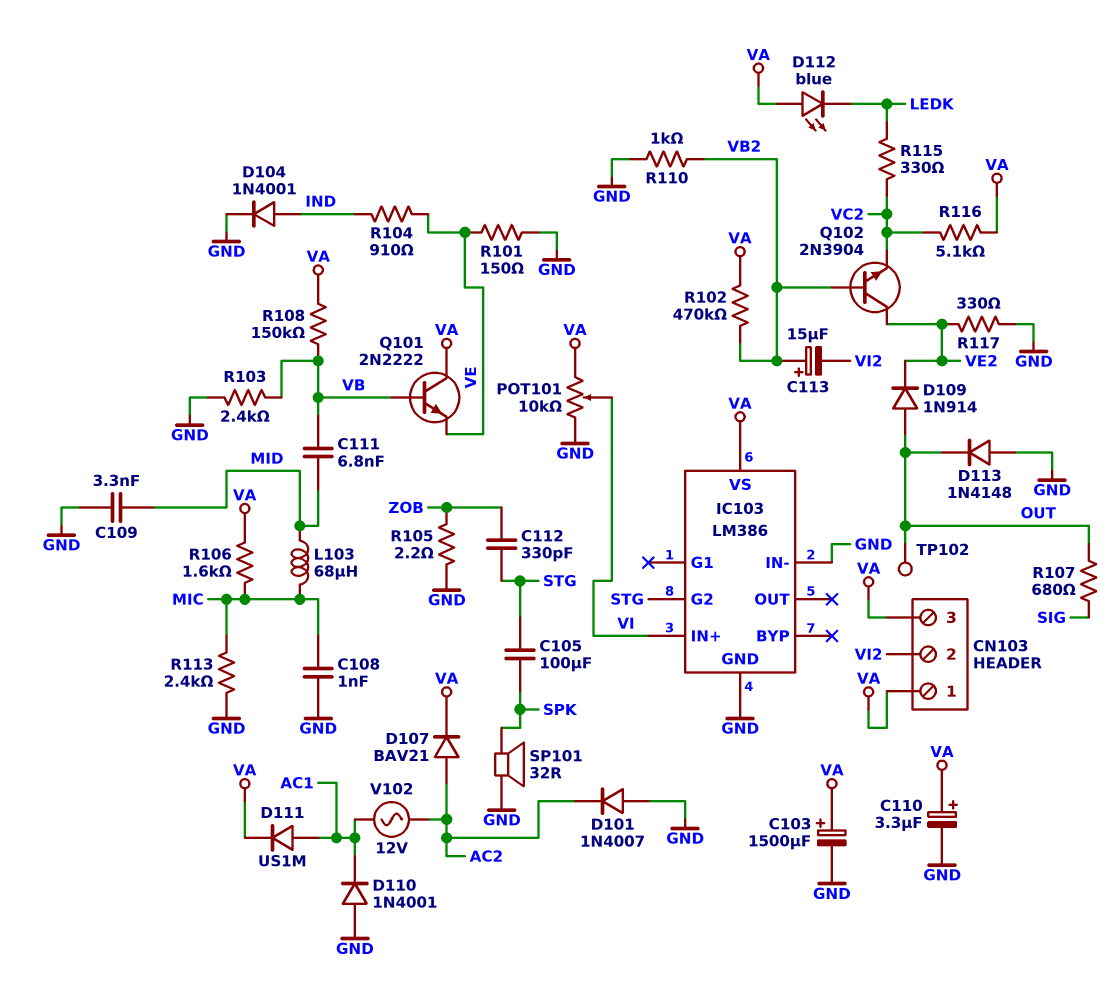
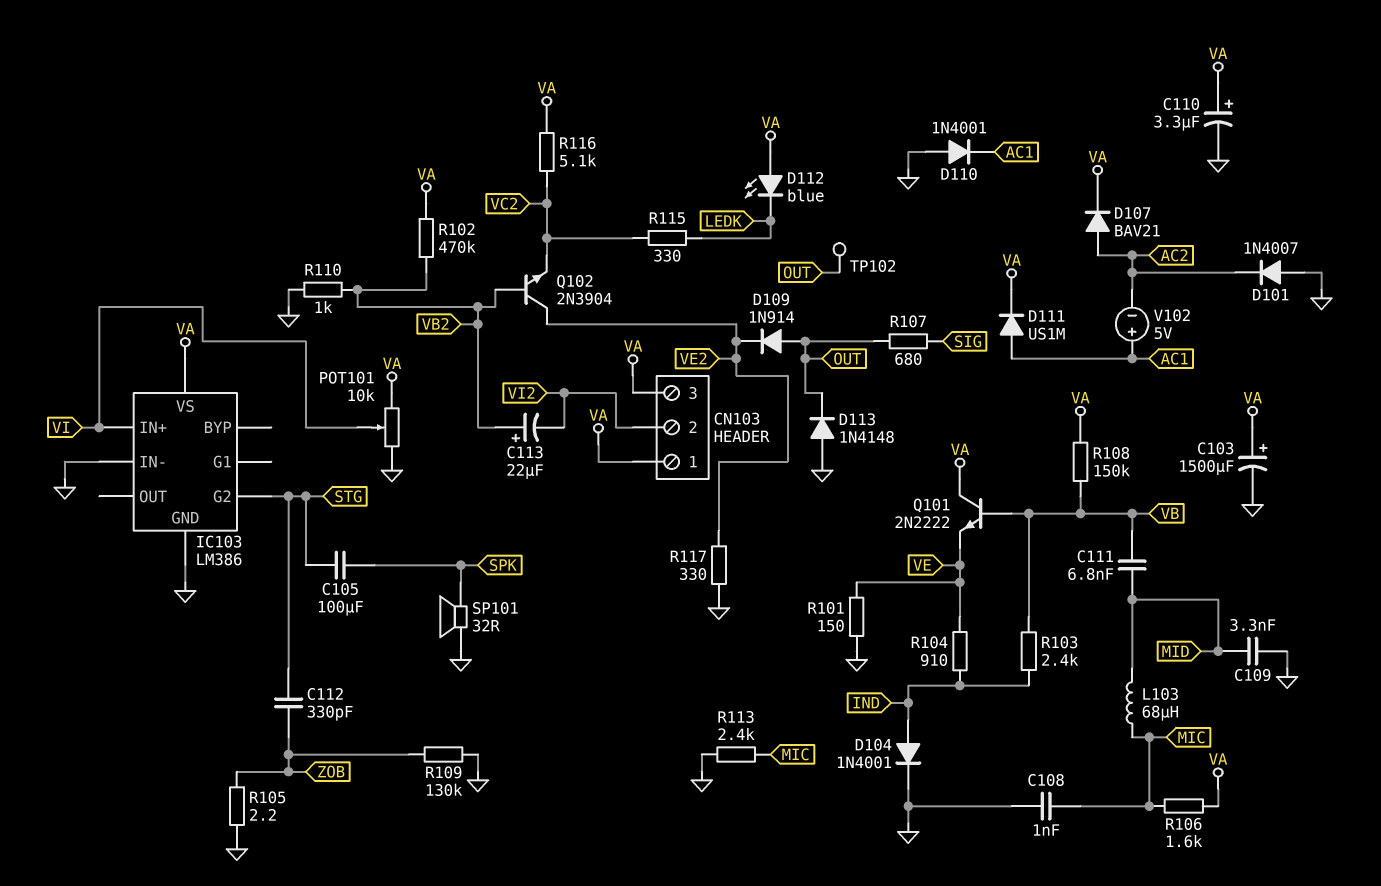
C113: 15uF (plus VB2, minus VI2) -> 22uF (plus VB2, minus VI2)
R103: 2.4k (GND, VB) -> 2.4k (IND, VB)
R109: none -> 130k (GND, ZOB)
V102: AC 12V (AC1, AC2) -> 5V (plus AC1, minus AC2)

